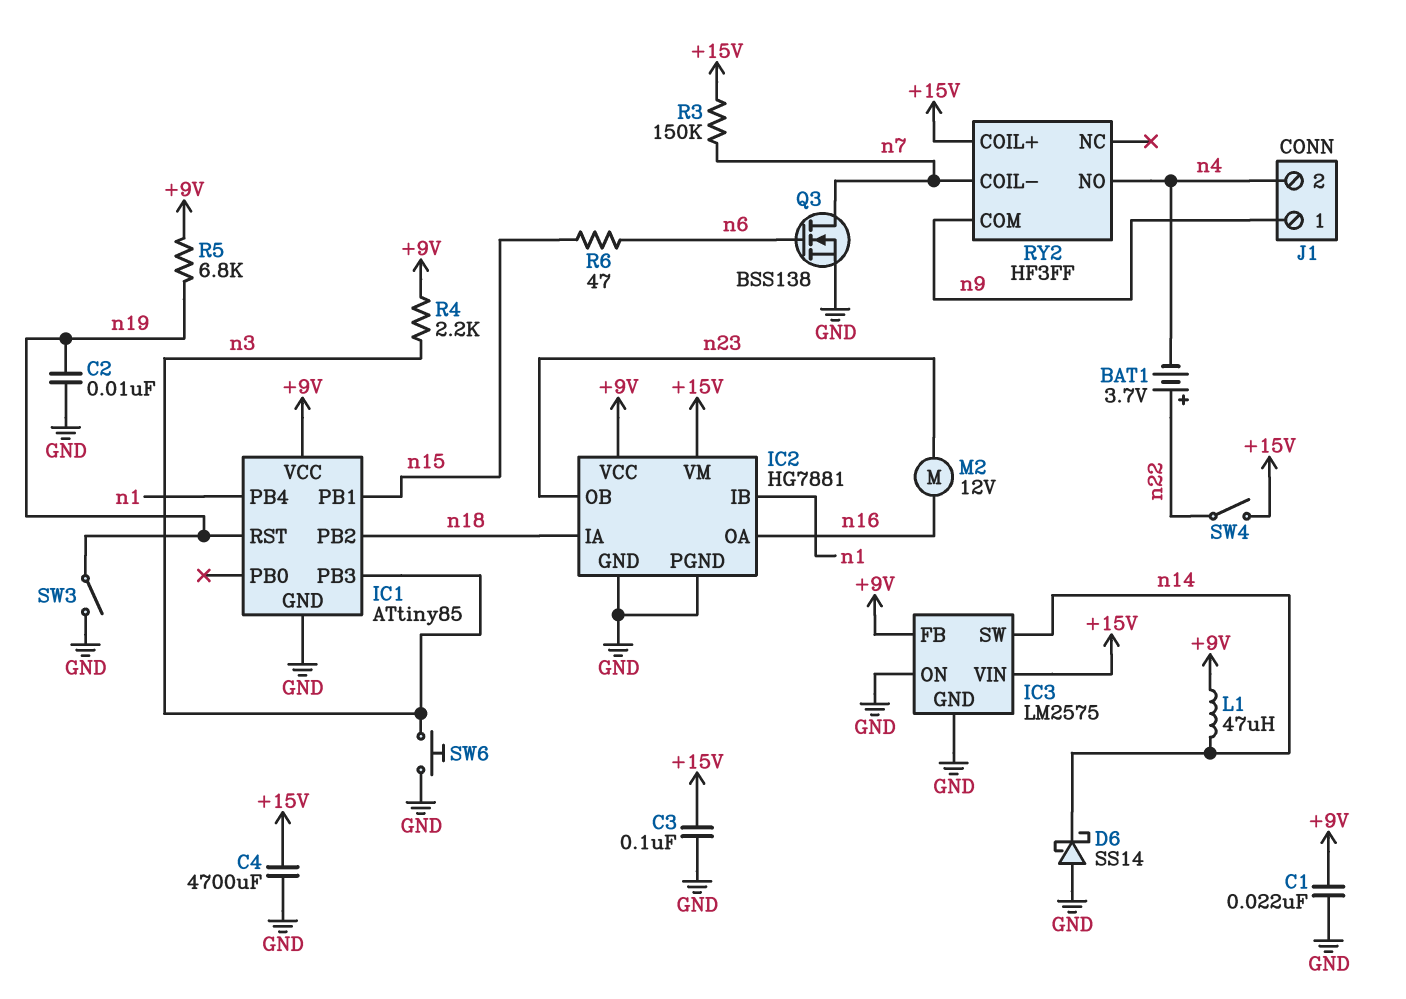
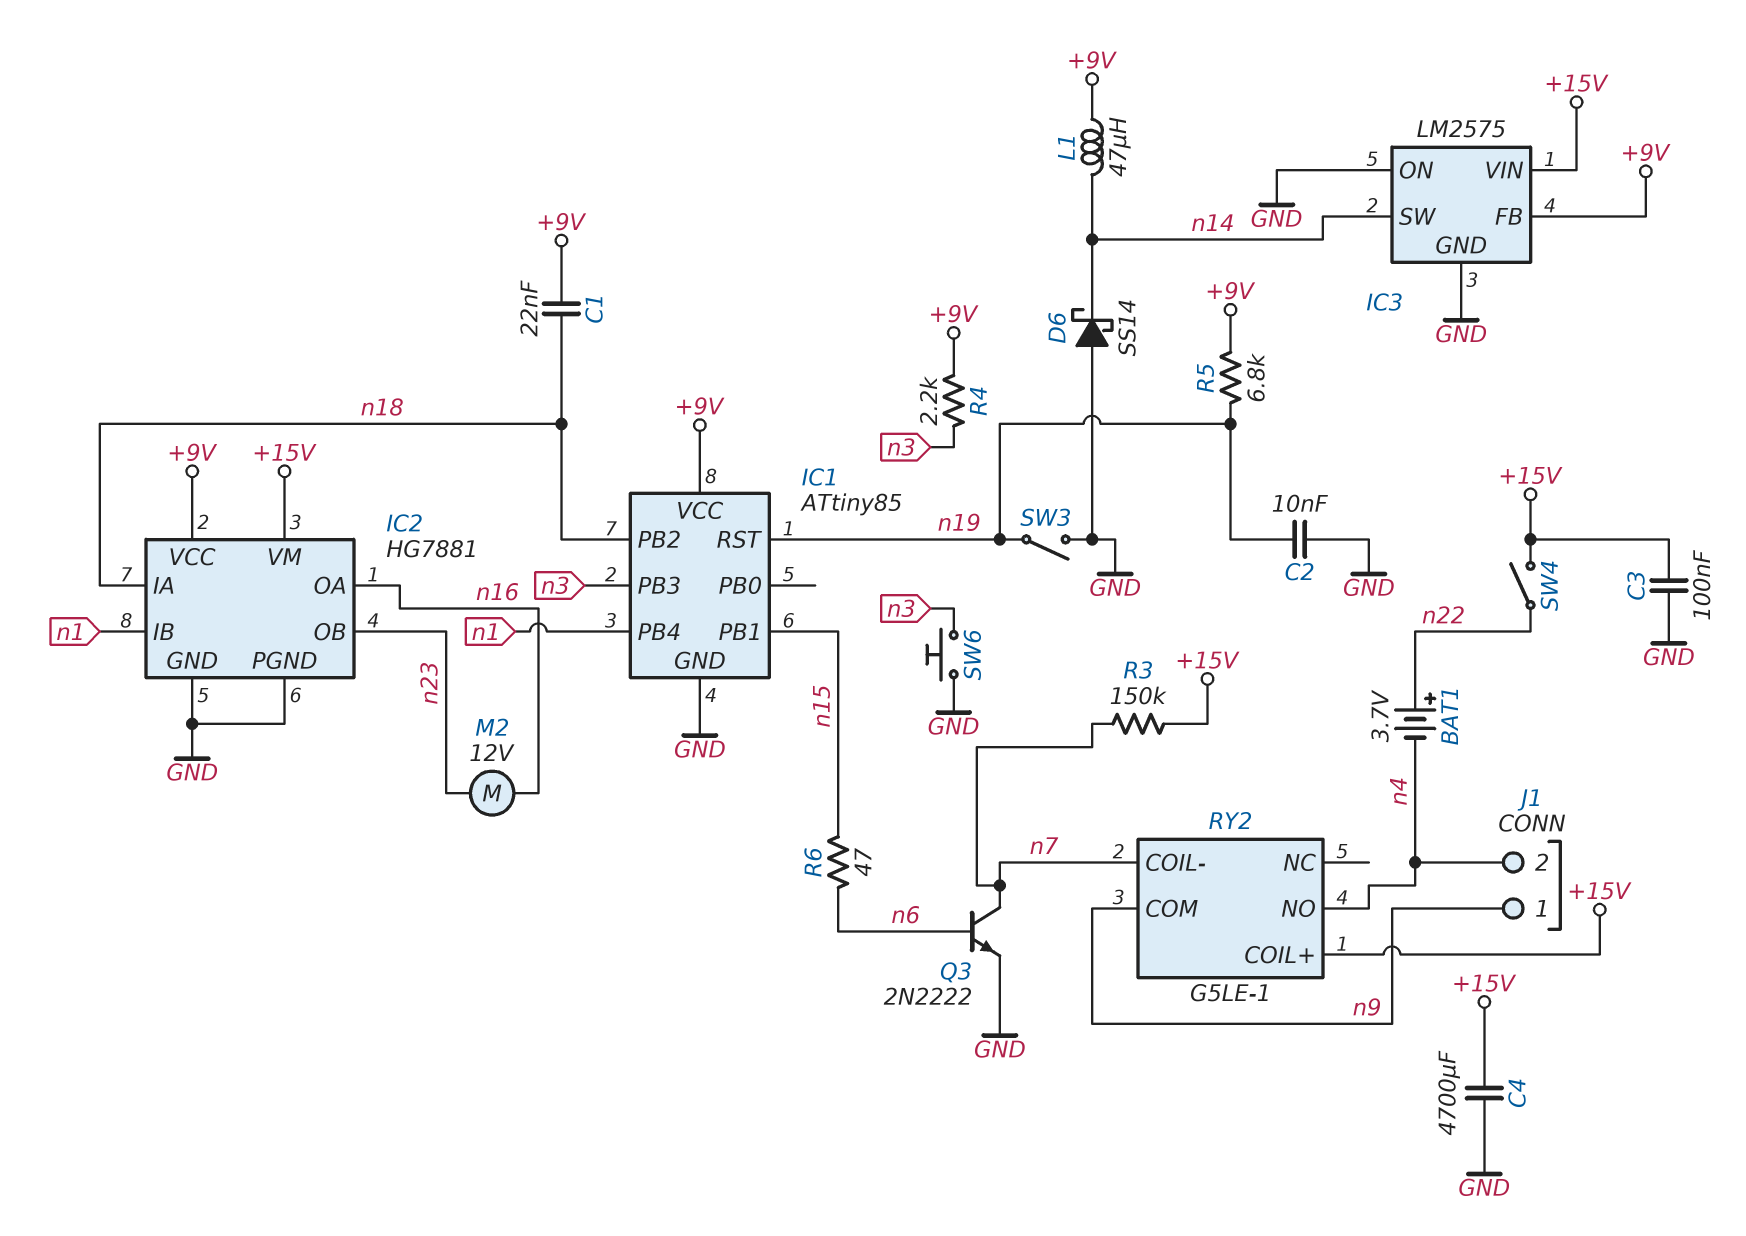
C1: 22nF (+9V, GND) -> 22nF (+9V, n18)
Q3: NMOS BSS138 (G n6, D n7, S GND) -> NPN 2N2222 (B n6, C n7, E GND)
RY2: HF3FF -> G5LE-1

